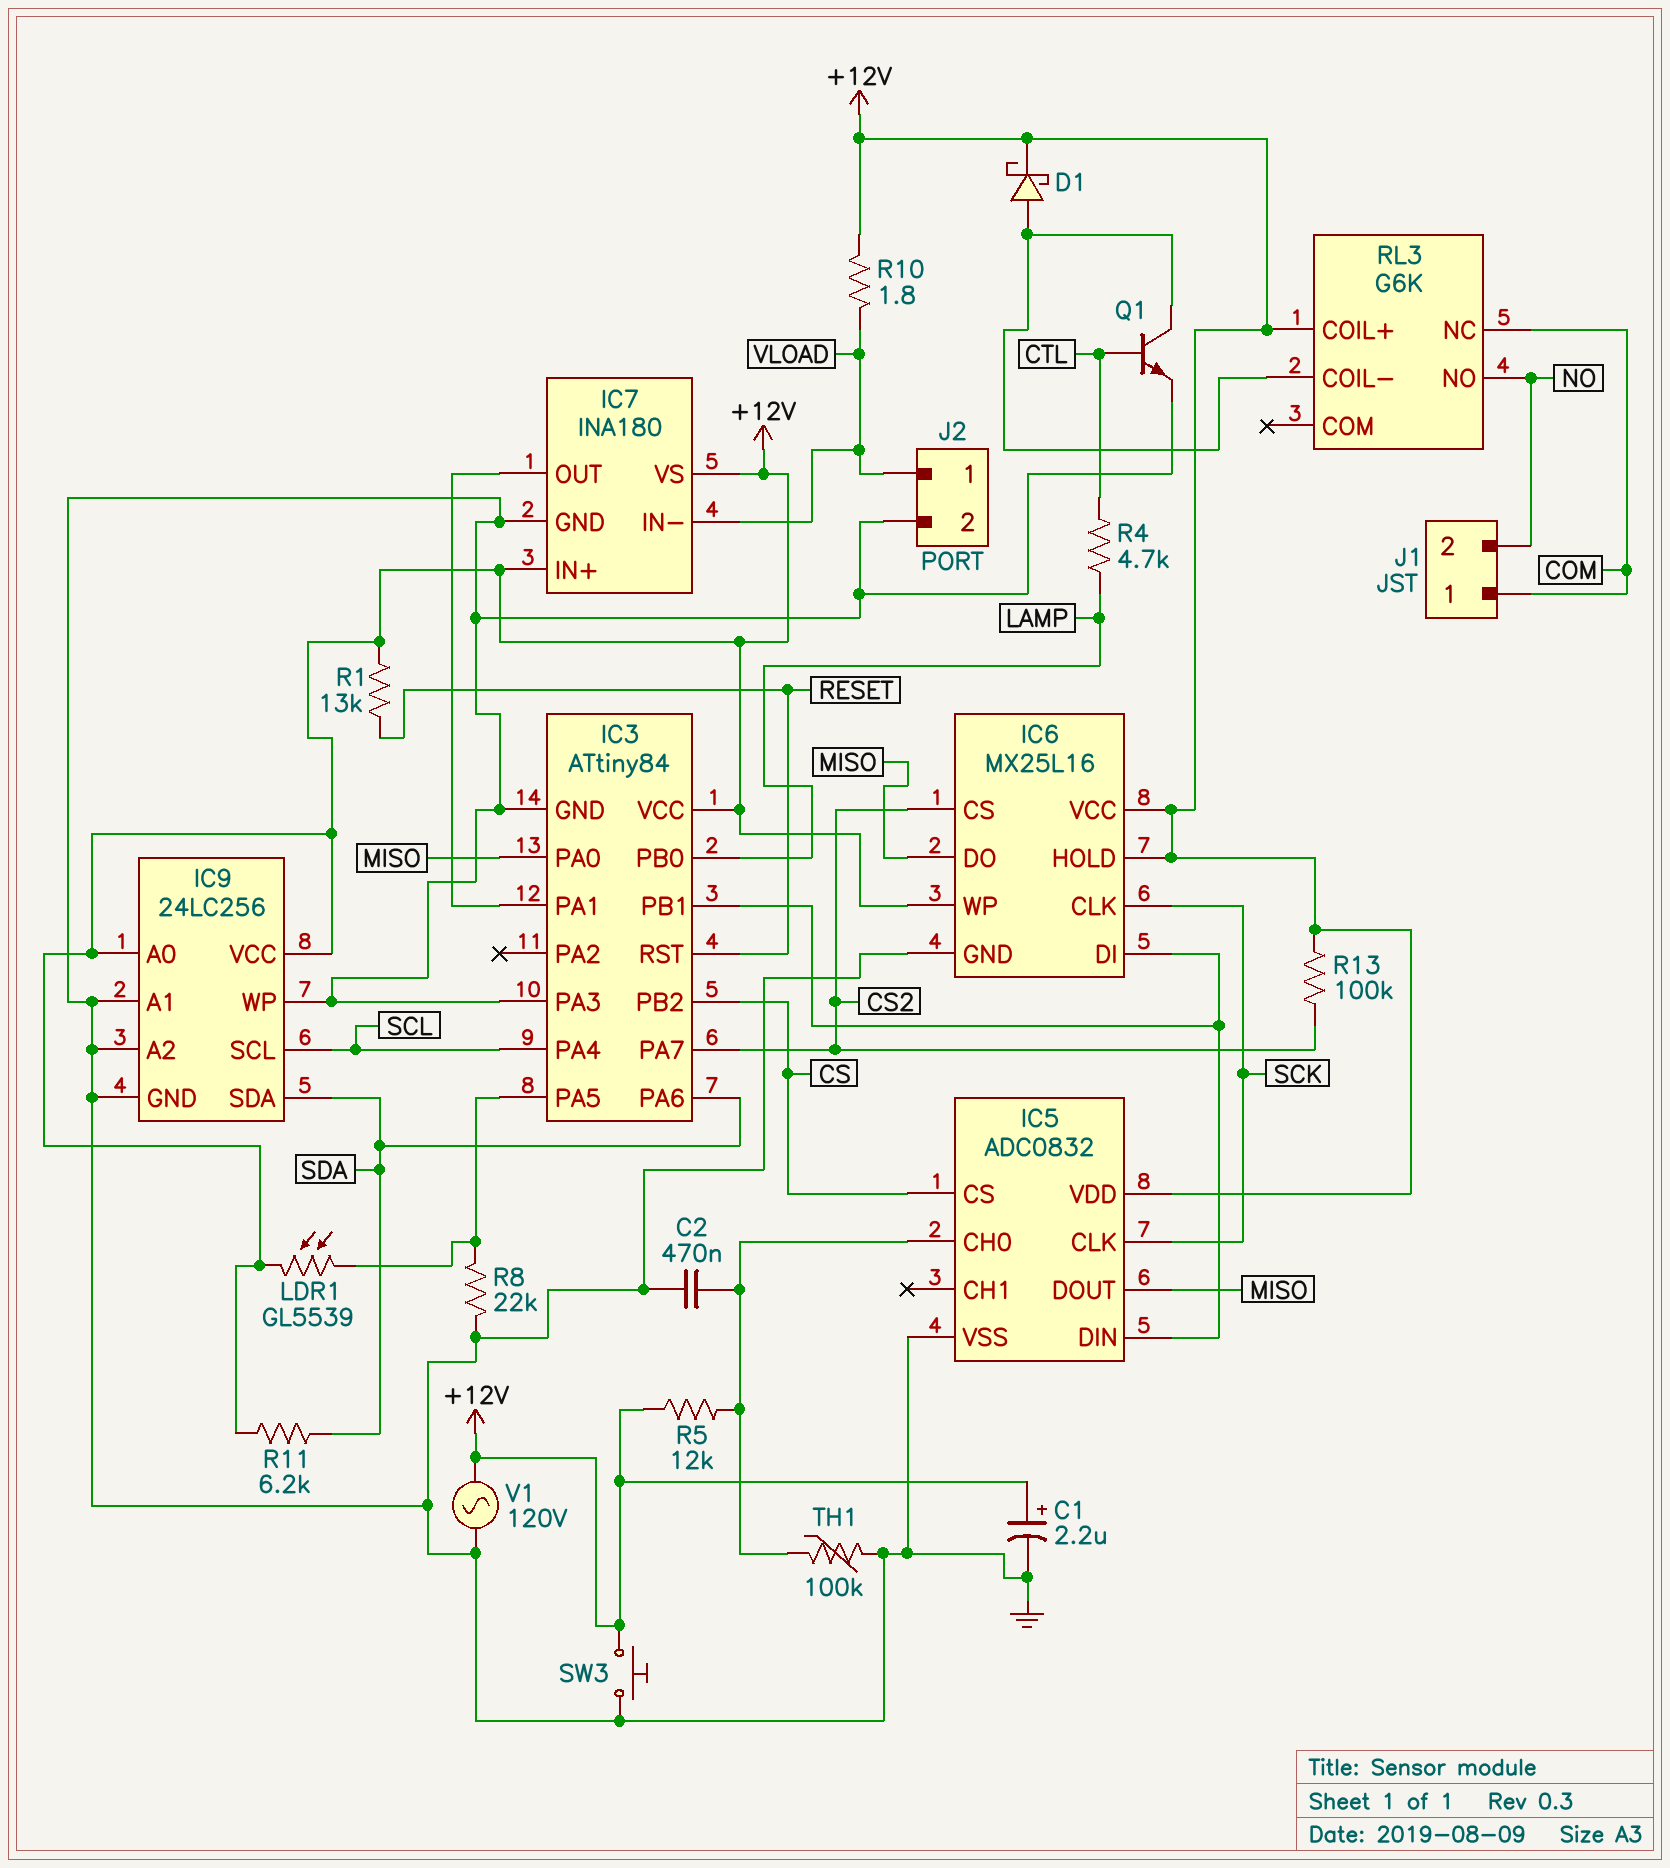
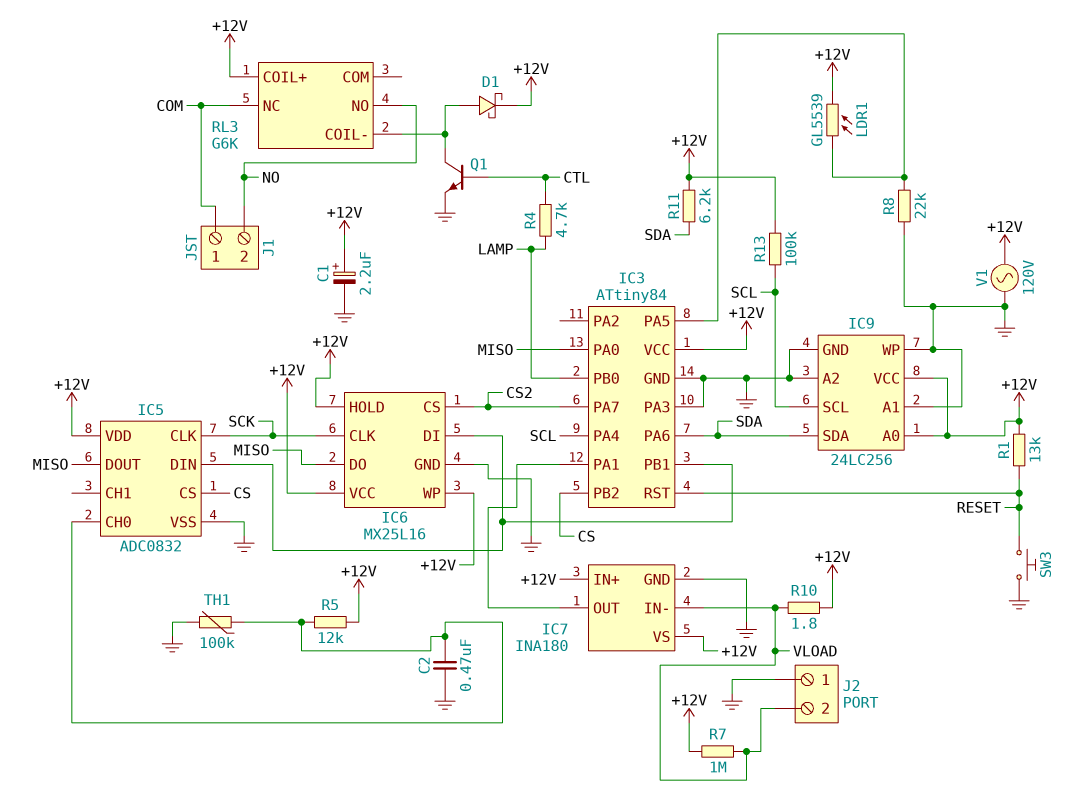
J2 pin 1: VLOAD -> GND
J2 pin 2: GND -> VLOAD
R7: none -> 1M (+12V, VLOAD)
R13: 100k (+12V, CS2) -> 100k (+12V, SCL)
SW3: button (+12V, GND) -> button (GND, RESET)

